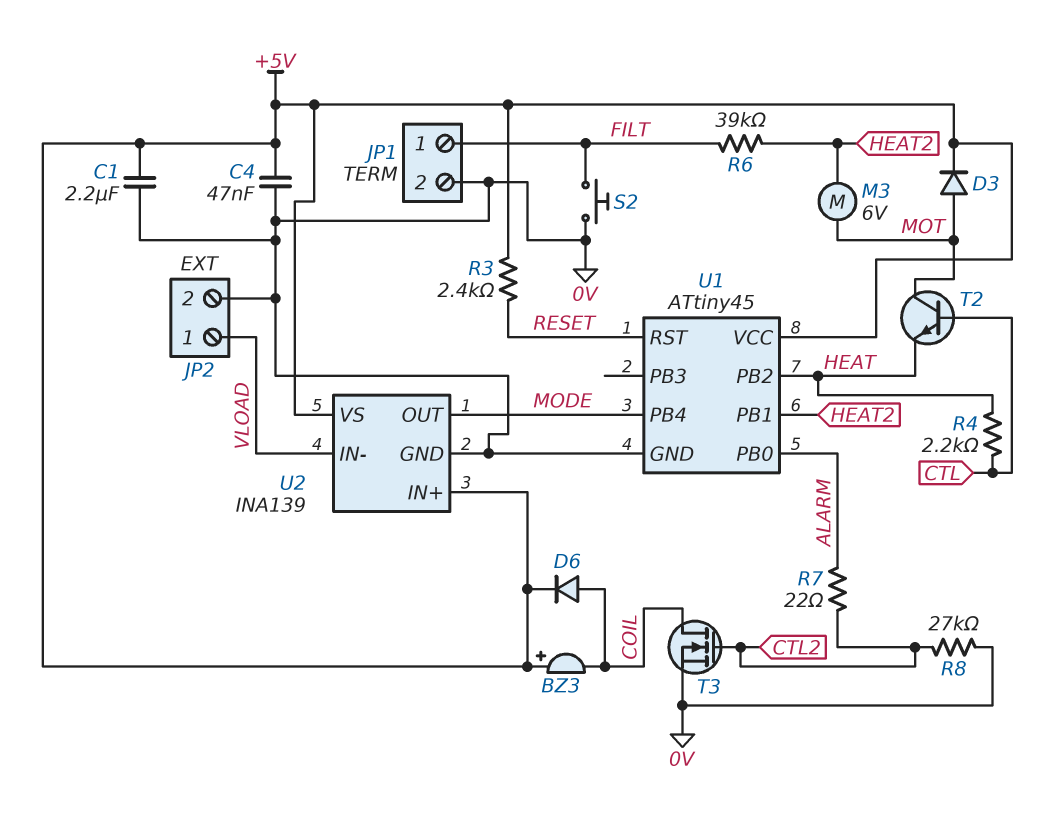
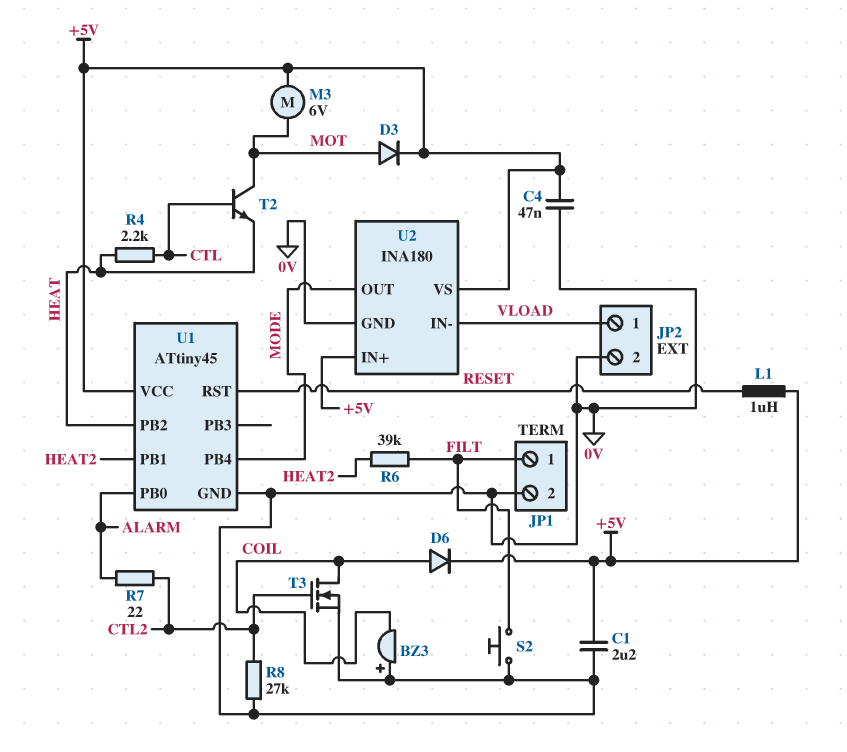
BZ3: buzzer (plus +5V, minus COIL) -> buzzer (plus 0V, minus COIL)
L1: none -> 1uH (+5V, RESET)
M3: motor 6V (HEAT2, MOT) -> motor 6V (+5V, MOT)
R3: 2.4k (+5V, RESET) -> none
U2: INA139 -> INA180

